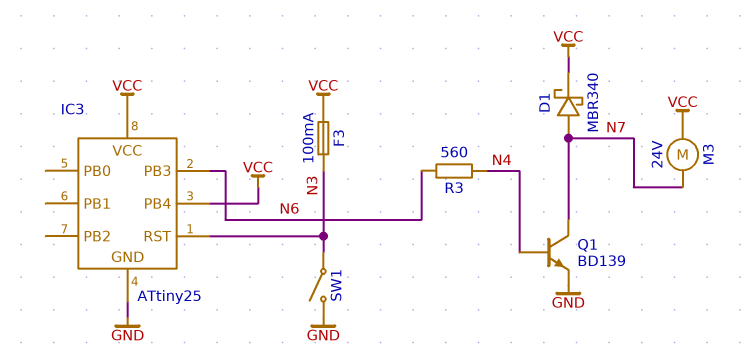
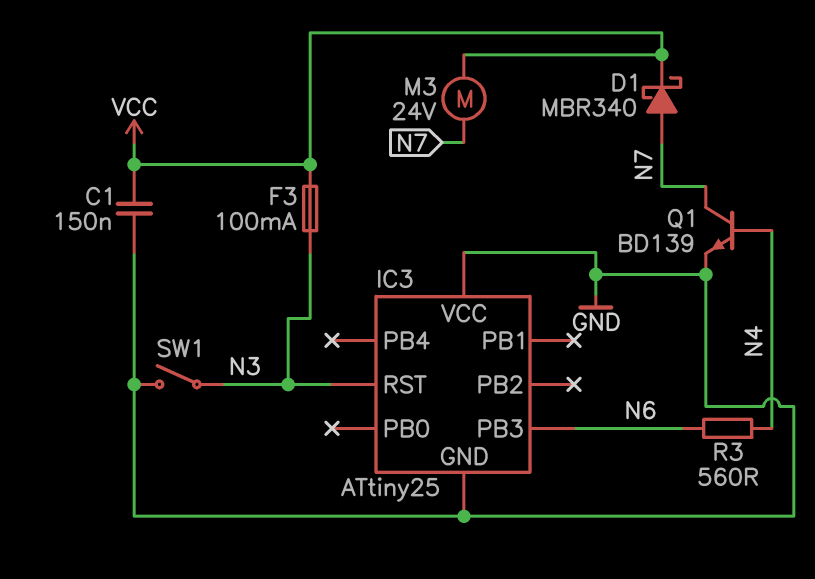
C1: none -> 150nF (GND, VCC)
IC3 pin PB4: VCC -> none
IC3 pin VCC: VCC -> GND

